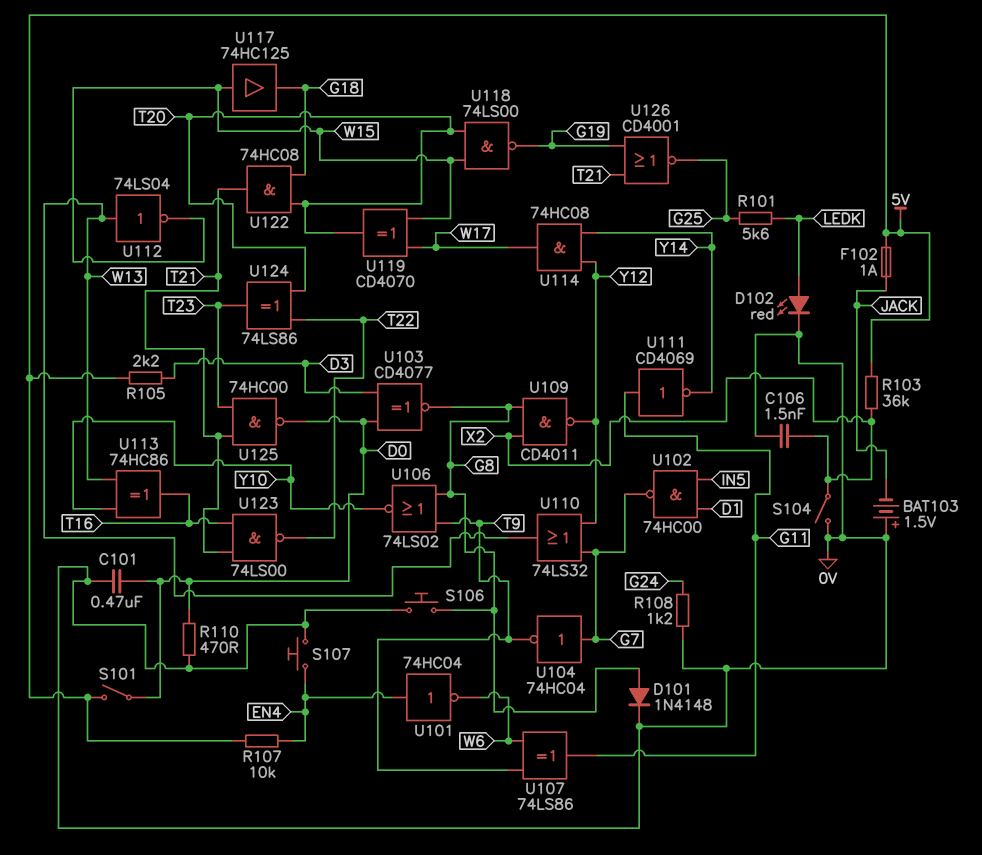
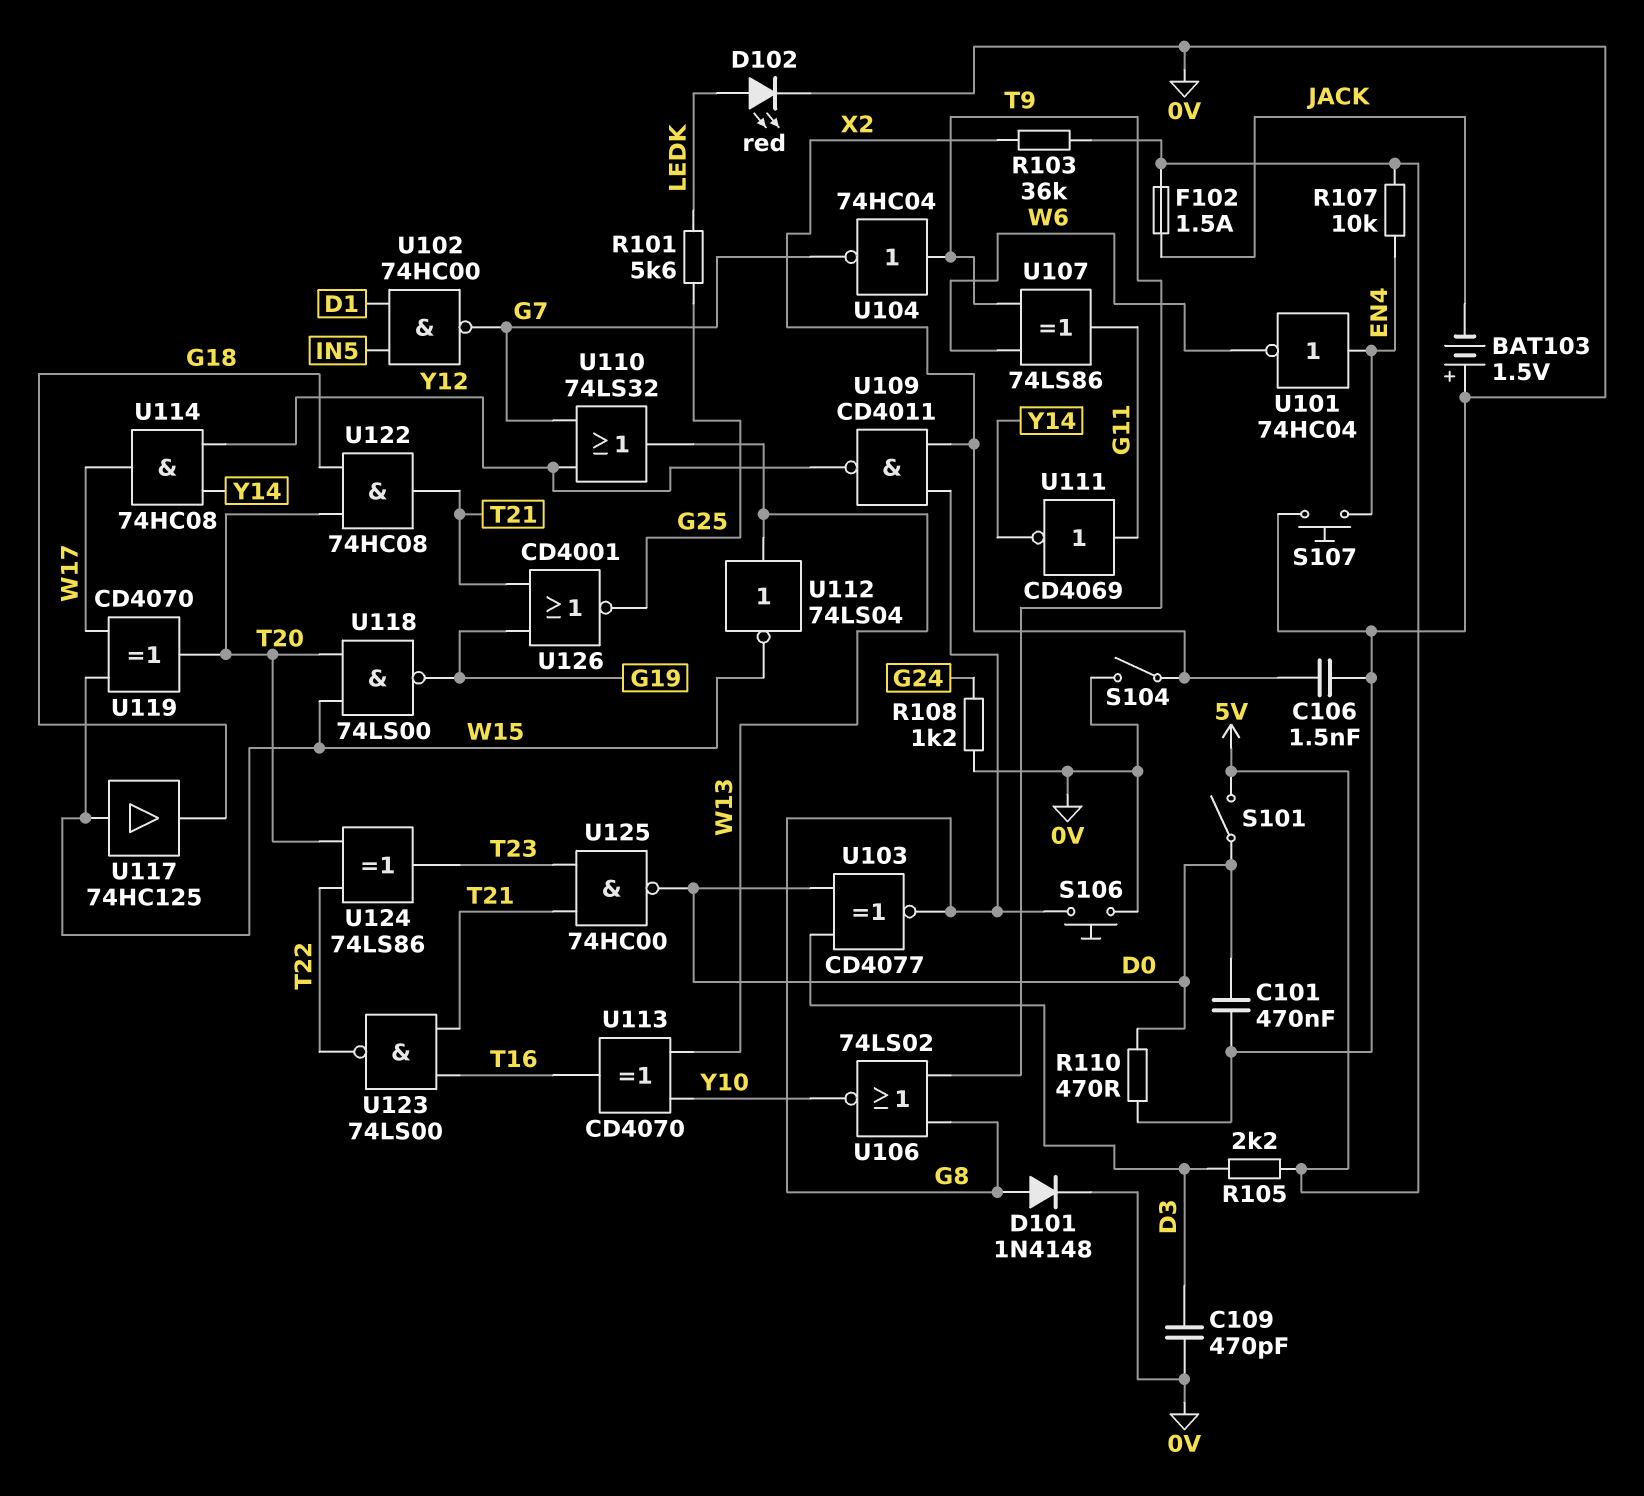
C109: none -> 470pF (0V, D3)
F102: 1A (5V, JACK) -> 1.5A (5V, JACK)
U104: NOT 74HC04 (in G7, out T9) -> NOT 74HC04 (in T9, out G7)
U113: XOR 74HC86 (in W13, in Y10, out T16) -> XOR CD4070 (in W13, in Y10, out T16)

